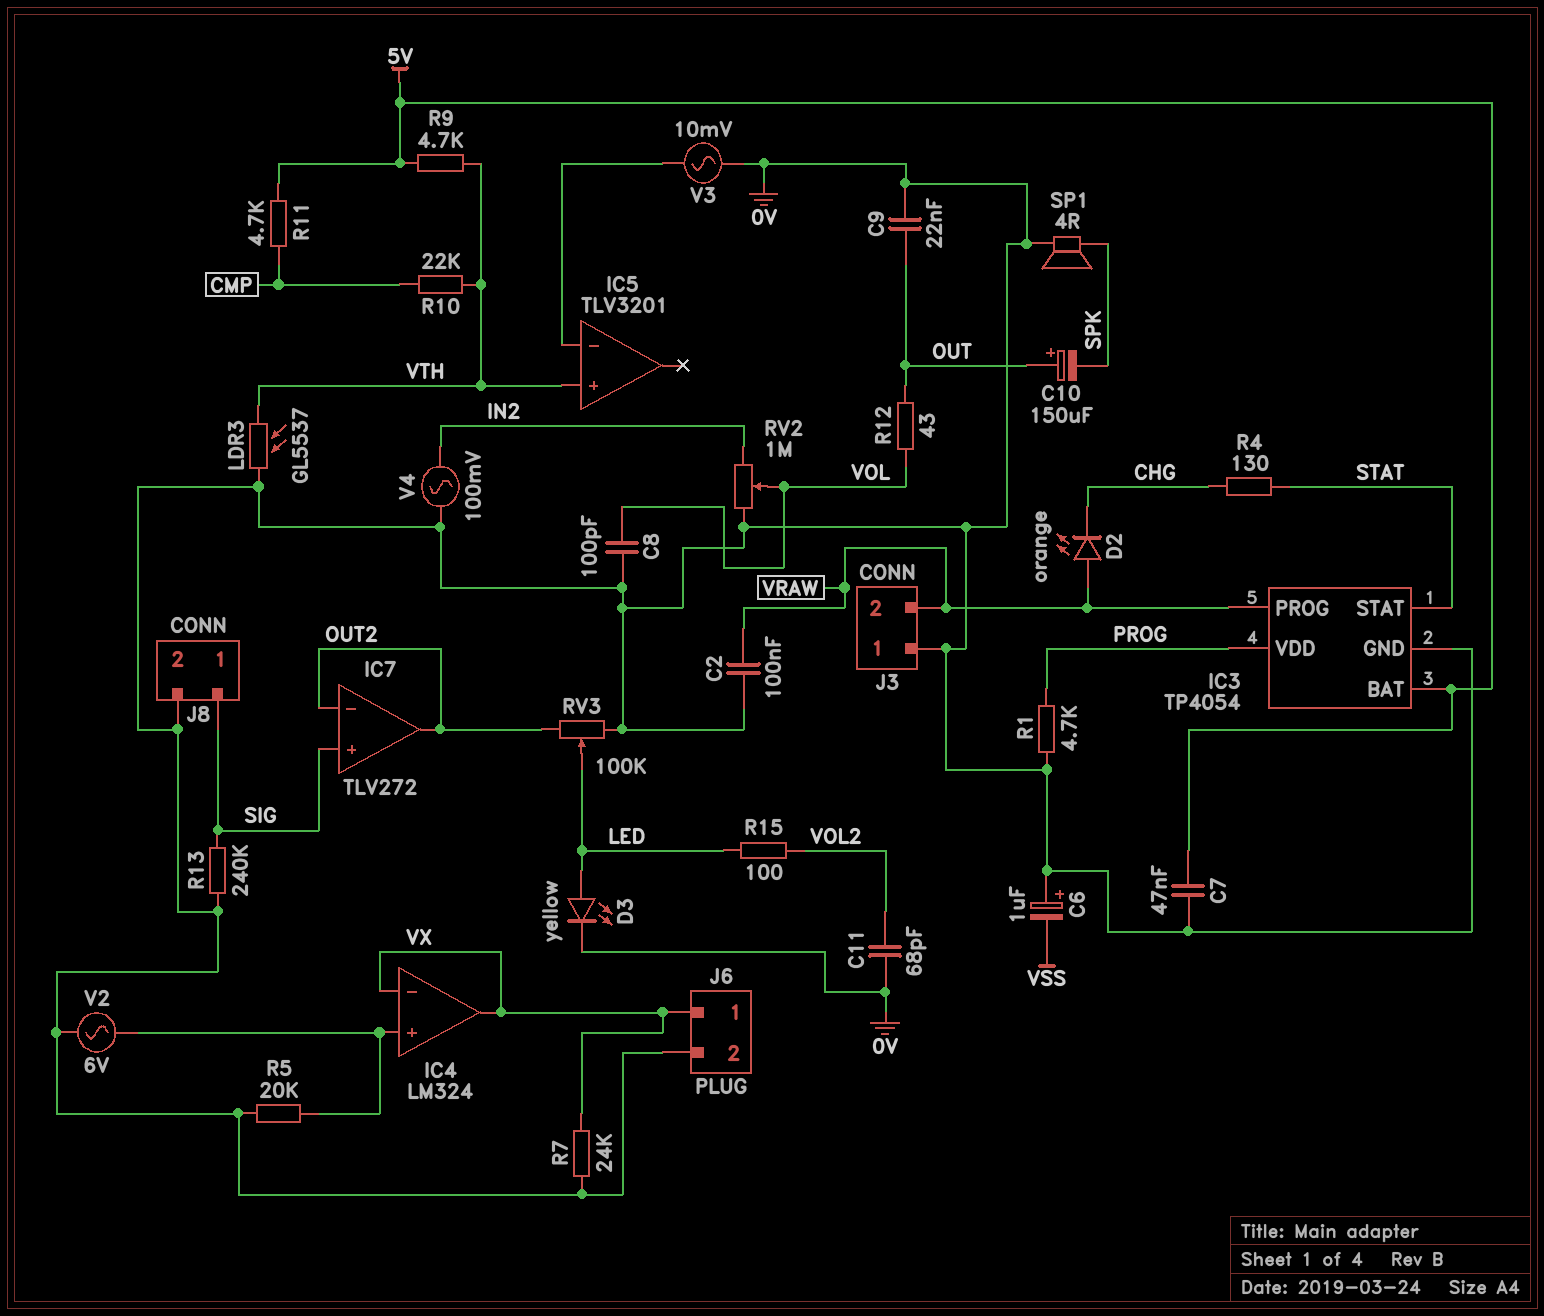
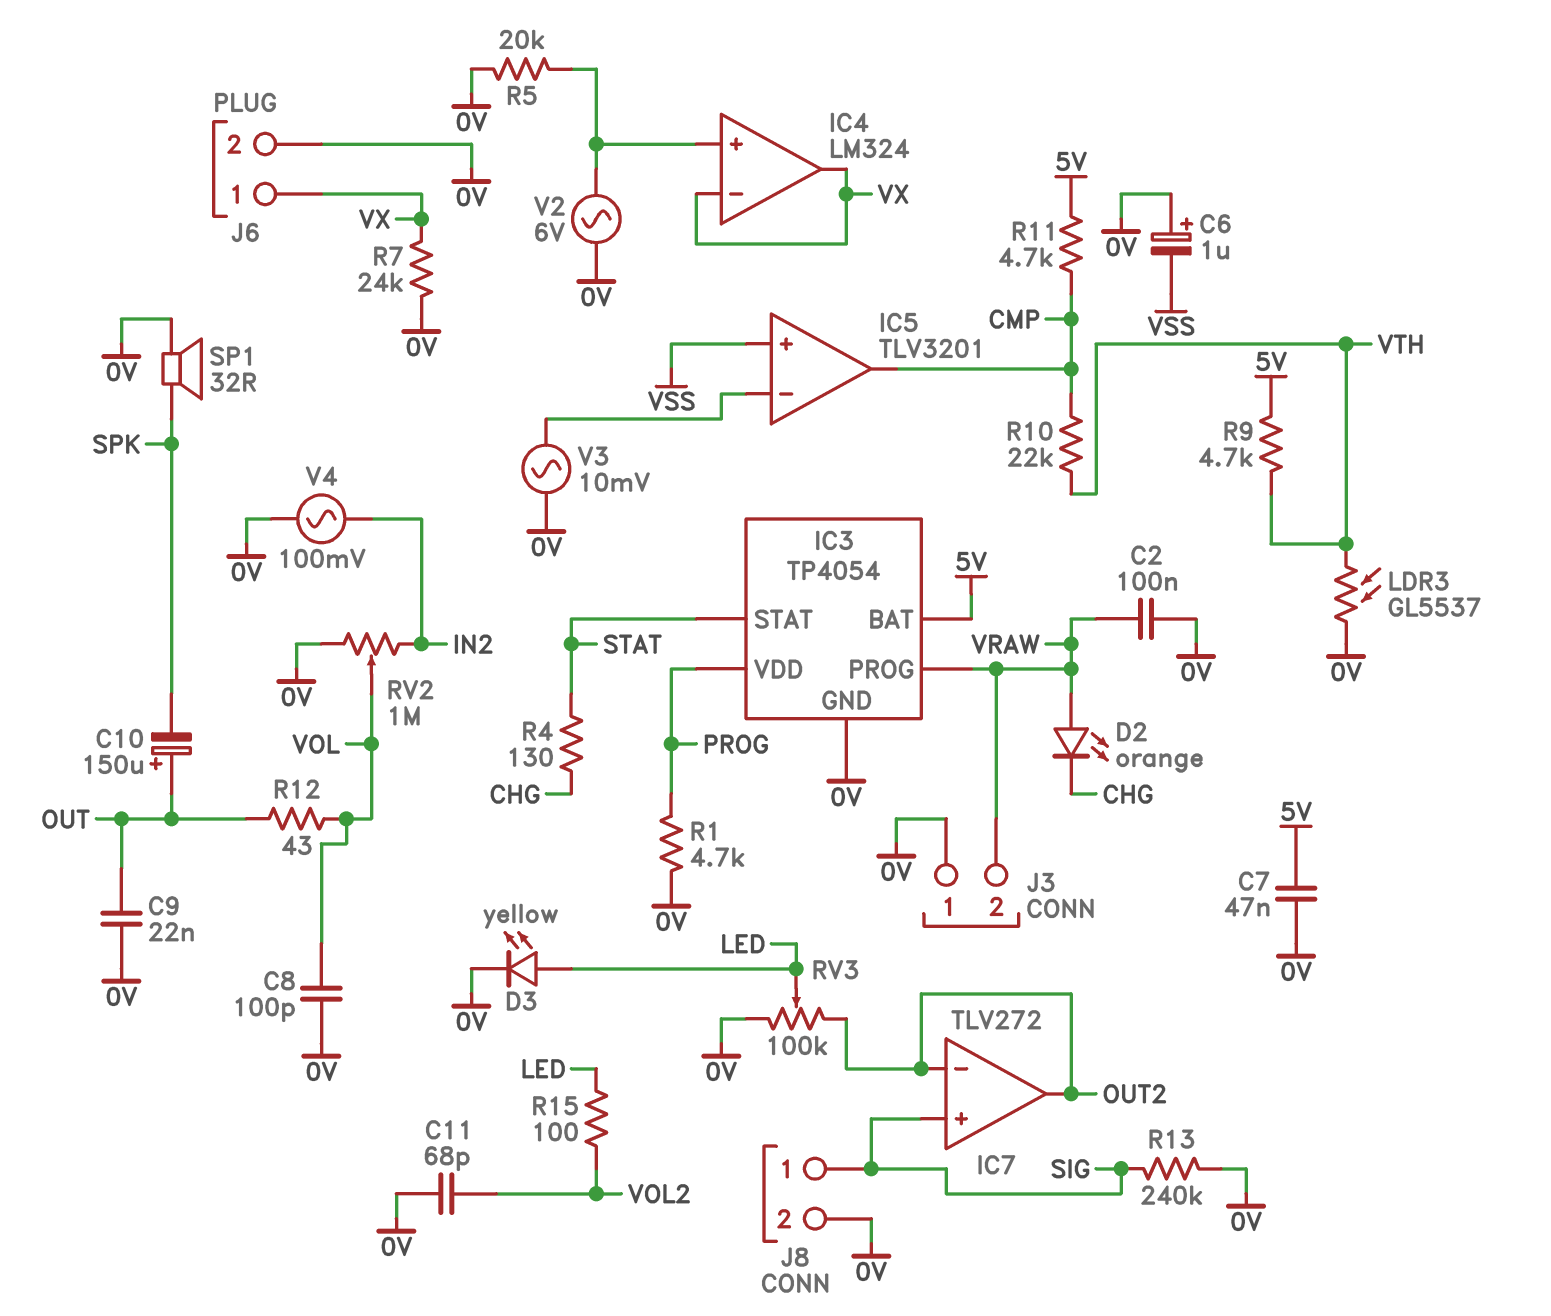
IC5 pin in+: VTH -> VSS
IC5 pin out: none -> CMP
SP1: speaker 4R (0V, SPK) -> speaker 32R (0V, SPK)

